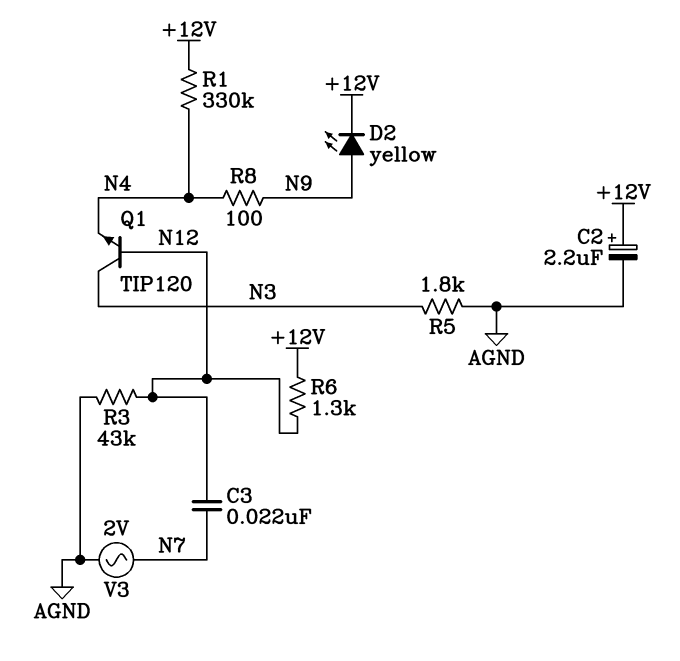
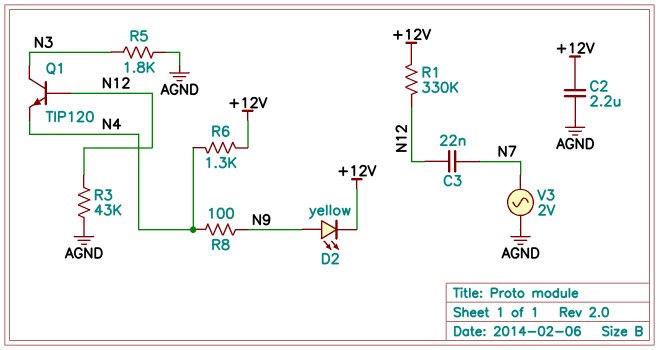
C2: 2.2uF (plus +12V, minus AGND) -> 2.2uF (+12V, AGND)
R1: 330k (+12V, N4) -> 330k (+12V, N12)
R6: 1.3k (+12V, N12) -> 1.3k (+12V, N4)

